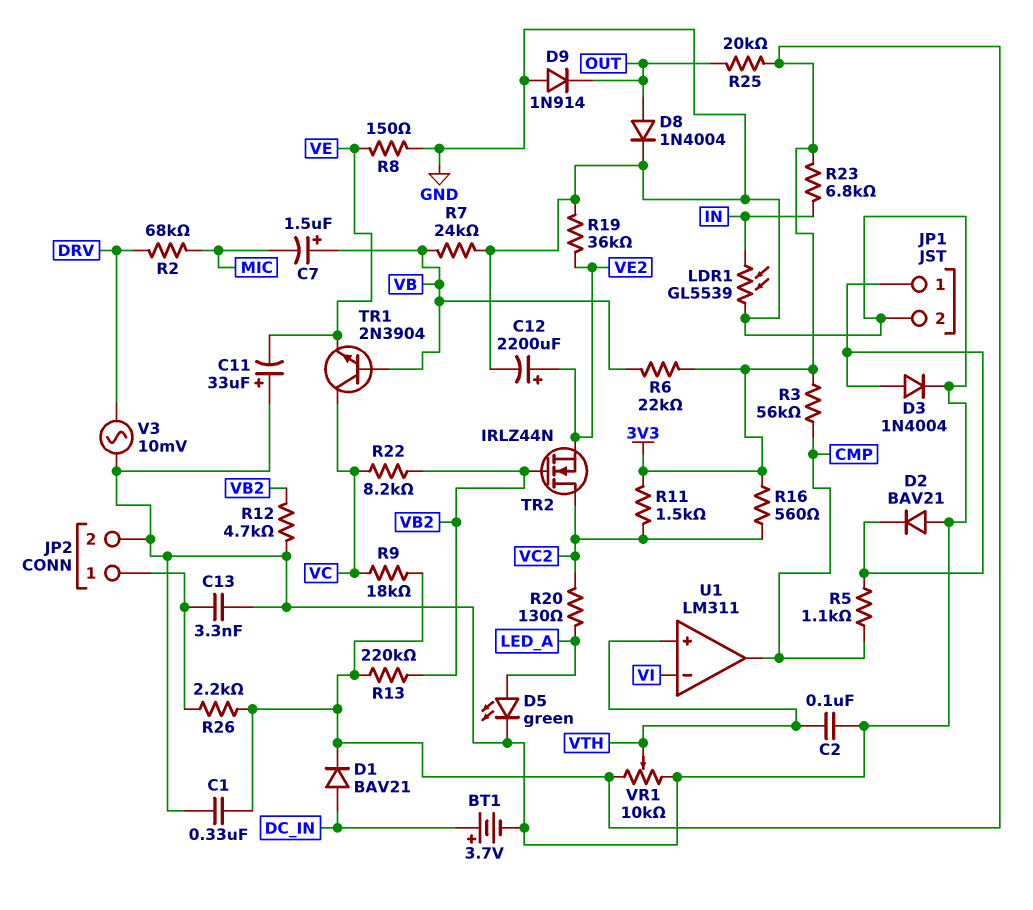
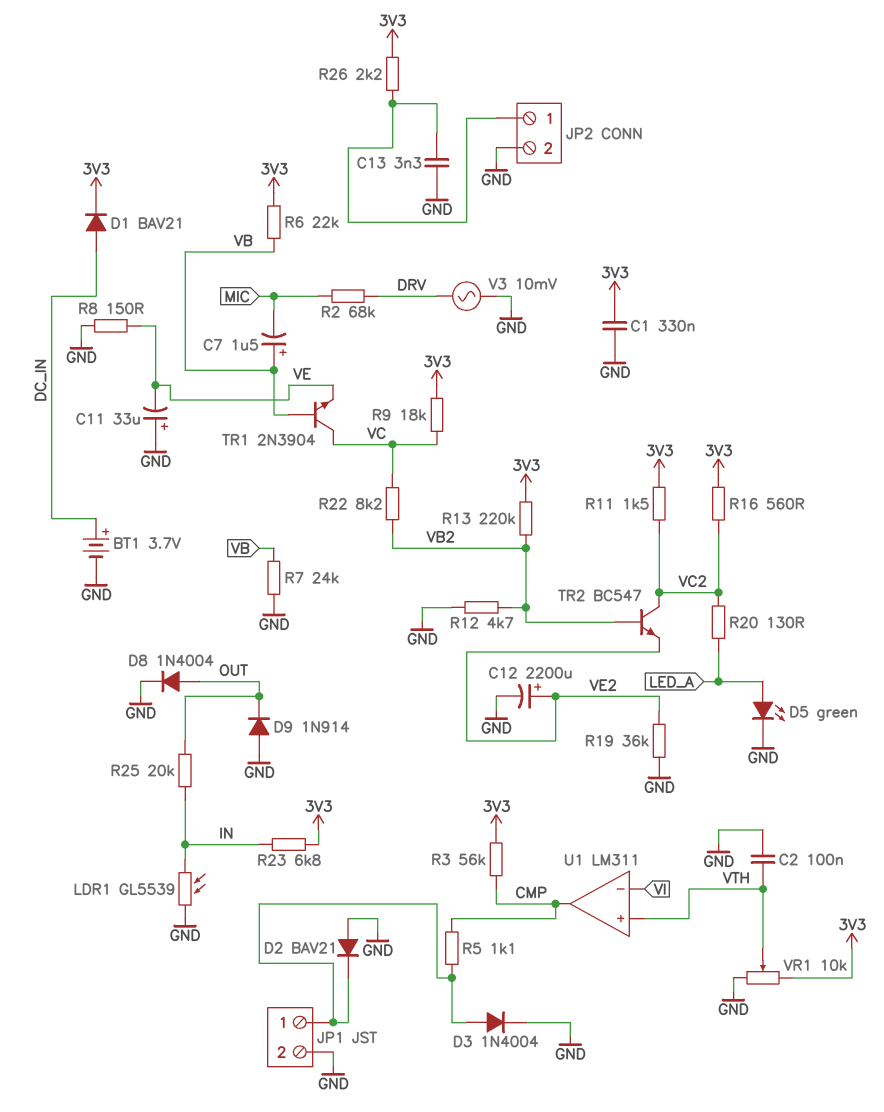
R25: 20k (3V3, OUT) -> 20k (IN, OUT)
TR2: NMOS IRLZ44N (G VB2, D VC2, S VE2) -> NPN BC547 (B VB2, C VC2, E VE2)

